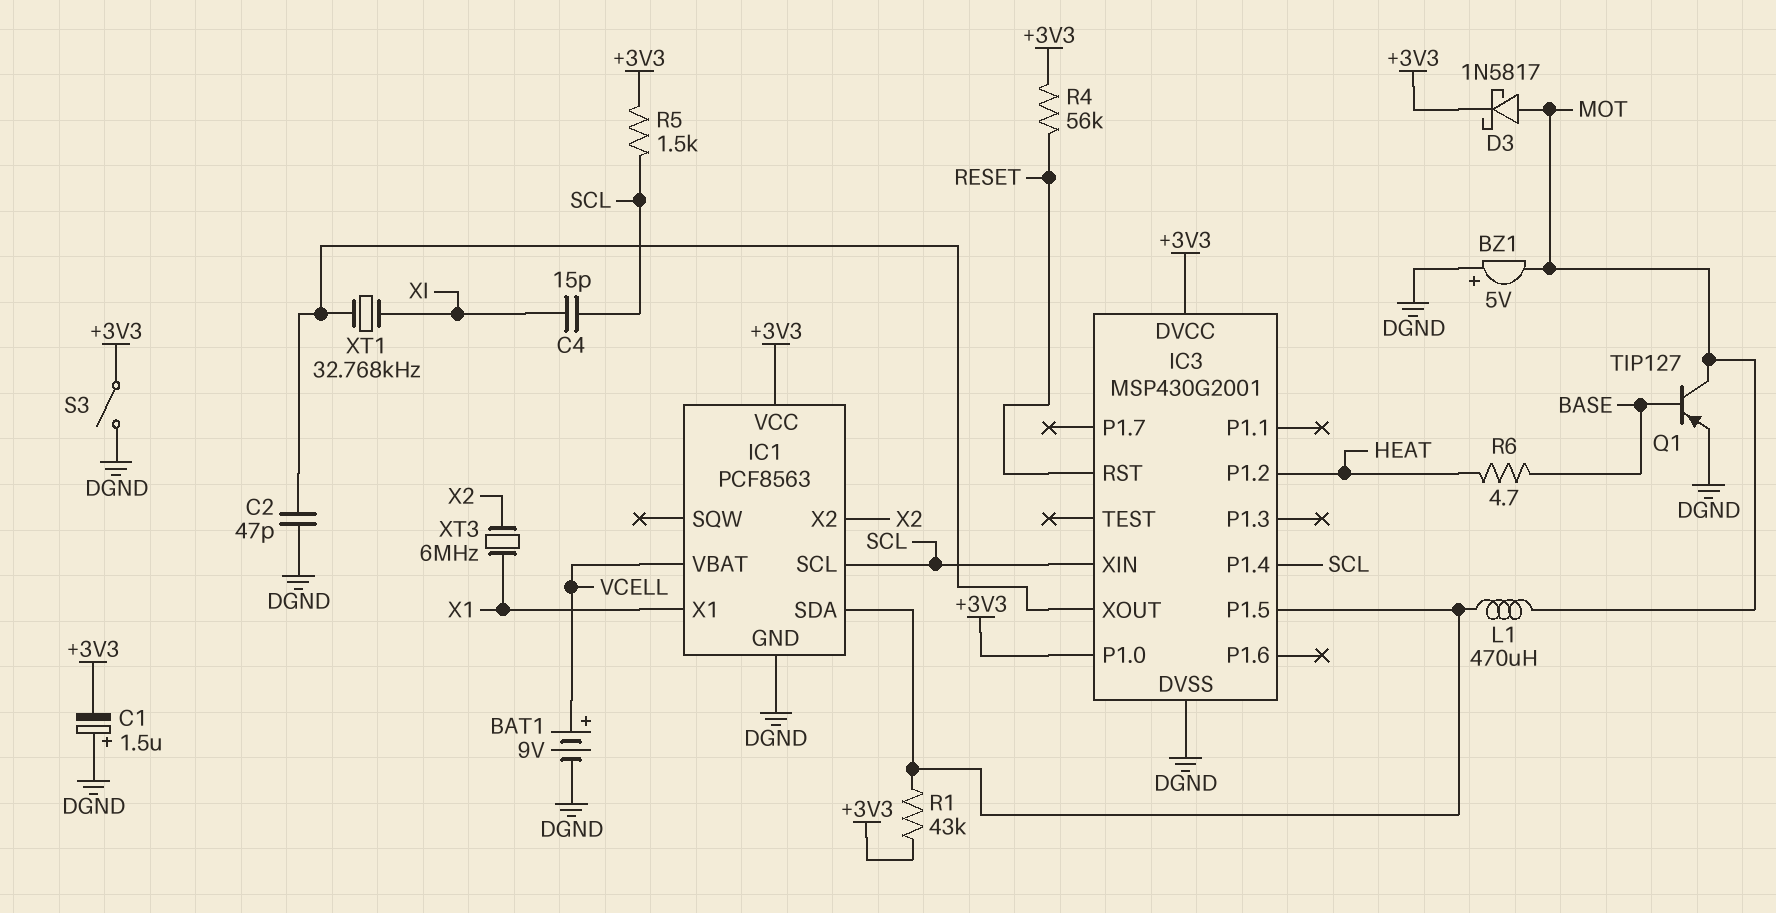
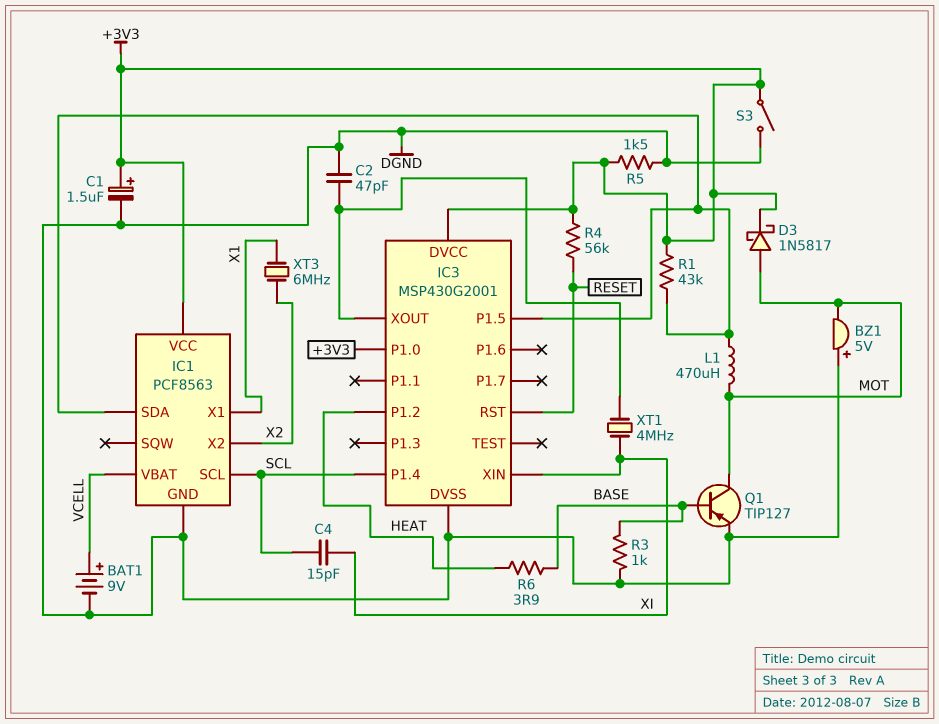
C1: 1.5uF (plus DGND, minus +3V3) -> 1.5uF (plus +3V3, minus DGND)
IC3 pin XIN: SCL -> XI
R3: none -> 1k (BASE, DGND)
R5: 1.5k (+3V3, SCL) -> 1.5k (+3V3, DGND)
R6: 4.7 (BASE, HEAT) -> 3.9 (BASE, HEAT)
XT1: 32.768kHz (IC3/XOUT, XI) -> 4MHz (IC3/XOUT, XI)

